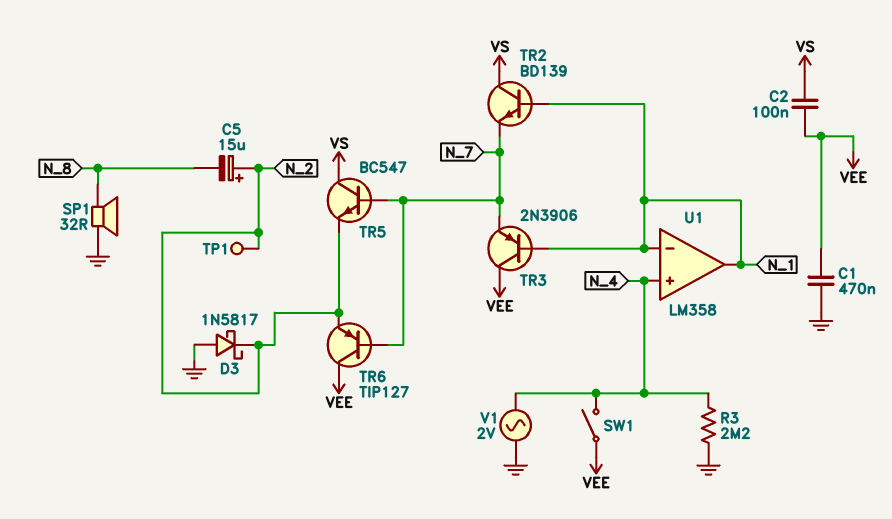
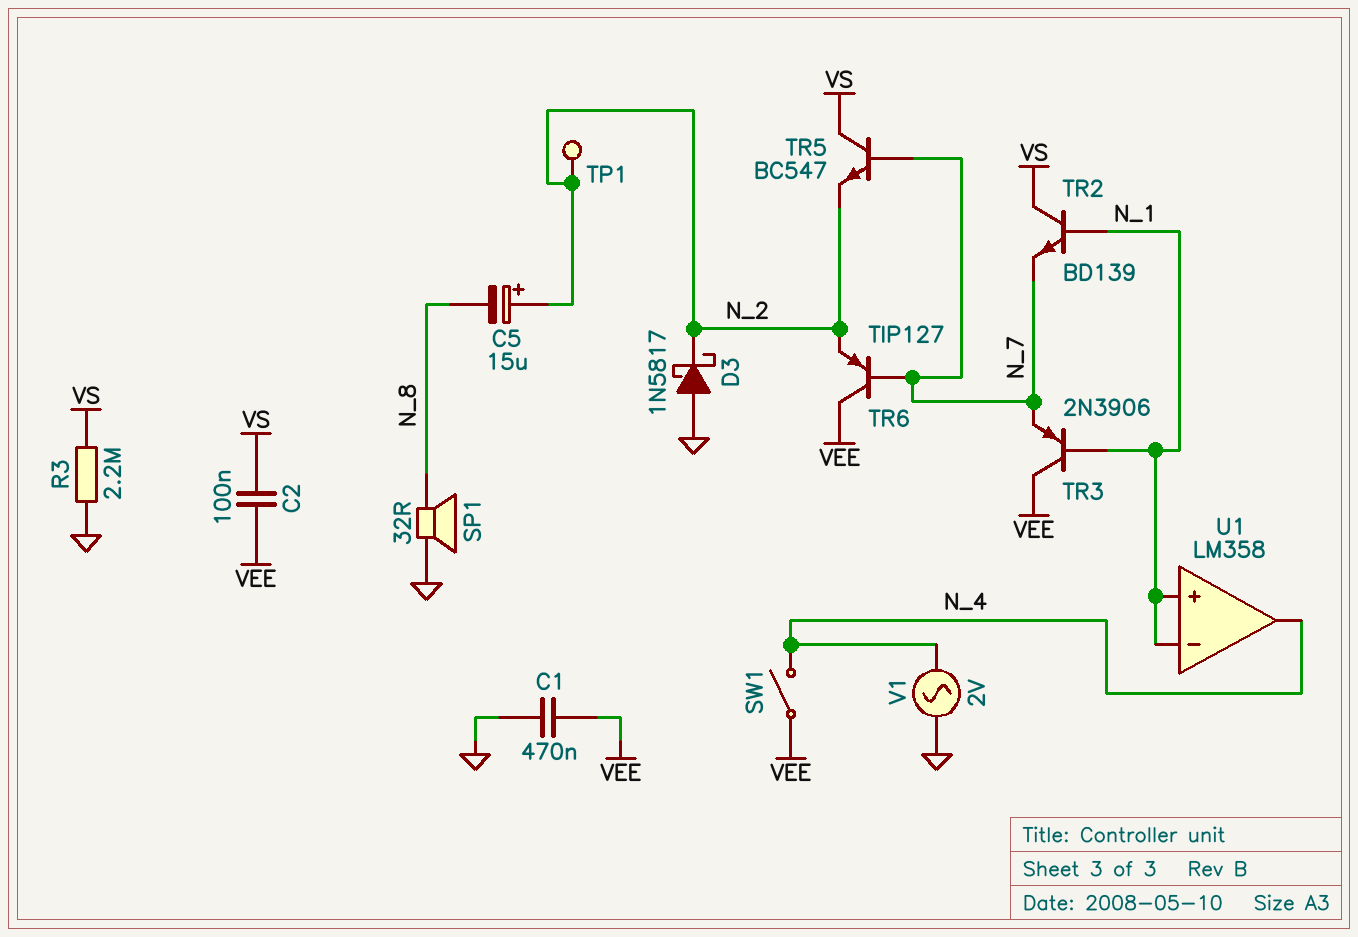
R3: 2.2M (GND, N_4) -> 2.2M (GND, VS)
U1 pin in+: N_4 -> N_1
U1 pin out: N_1 -> N_4

